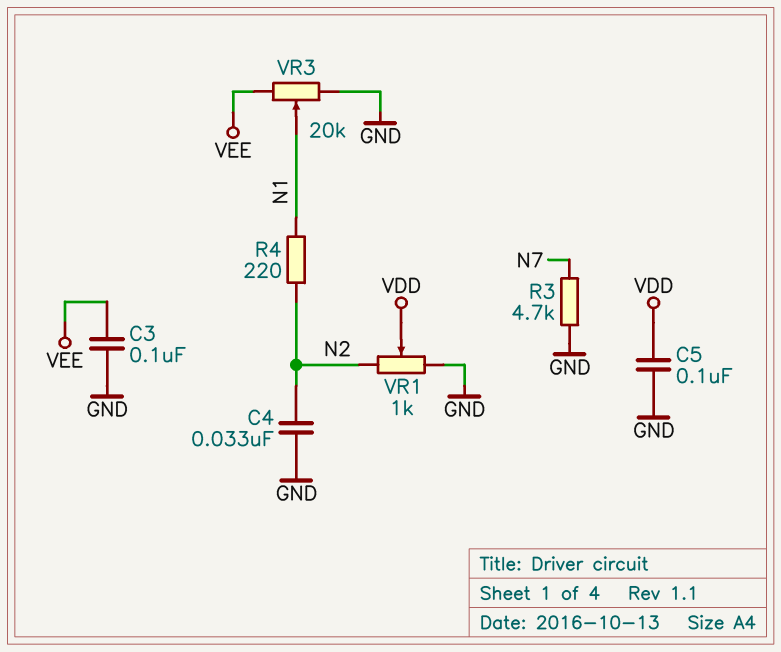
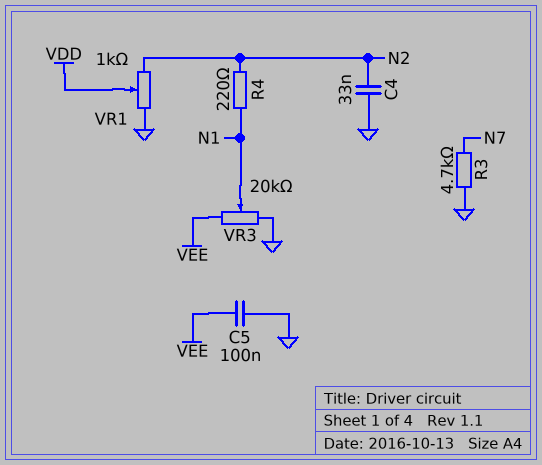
C3: 100nF (GND, VEE) -> none
C5: 100nF (GND, VDD) -> 100nF (GND, VEE)

